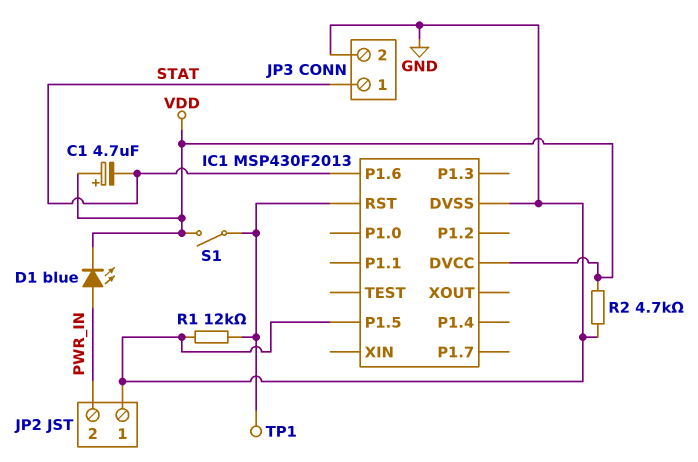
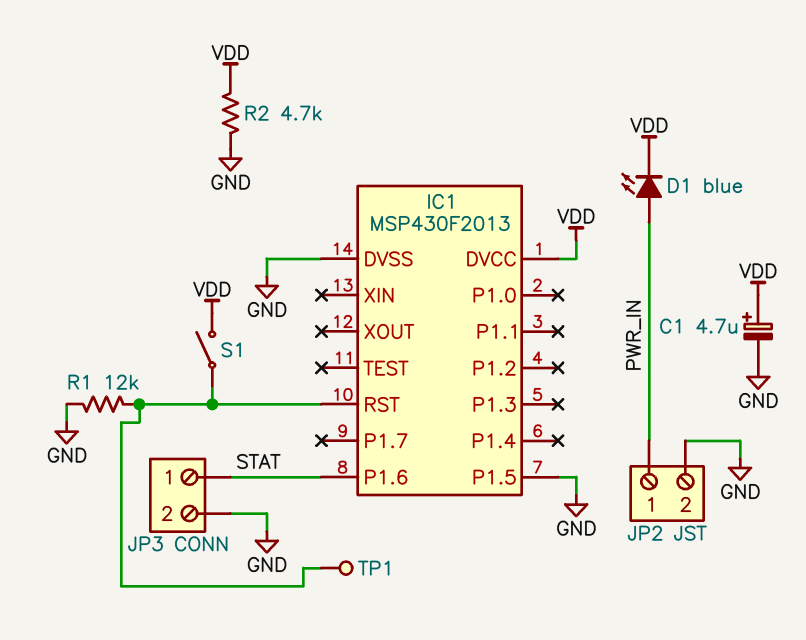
C1: 4.7uF (plus VDD, minus STAT) -> 4.7uF (plus VDD, minus GND)
JP2 pin 1: GND -> PWR_IN
JP2 pin 2: PWR_IN -> GND

